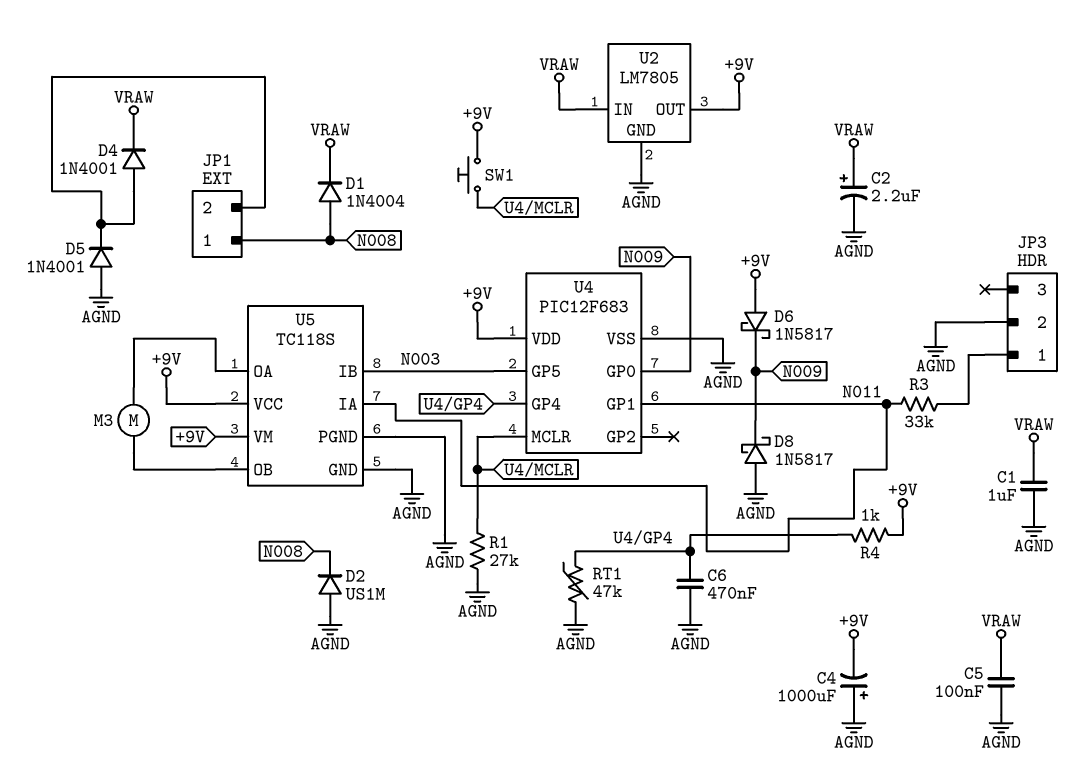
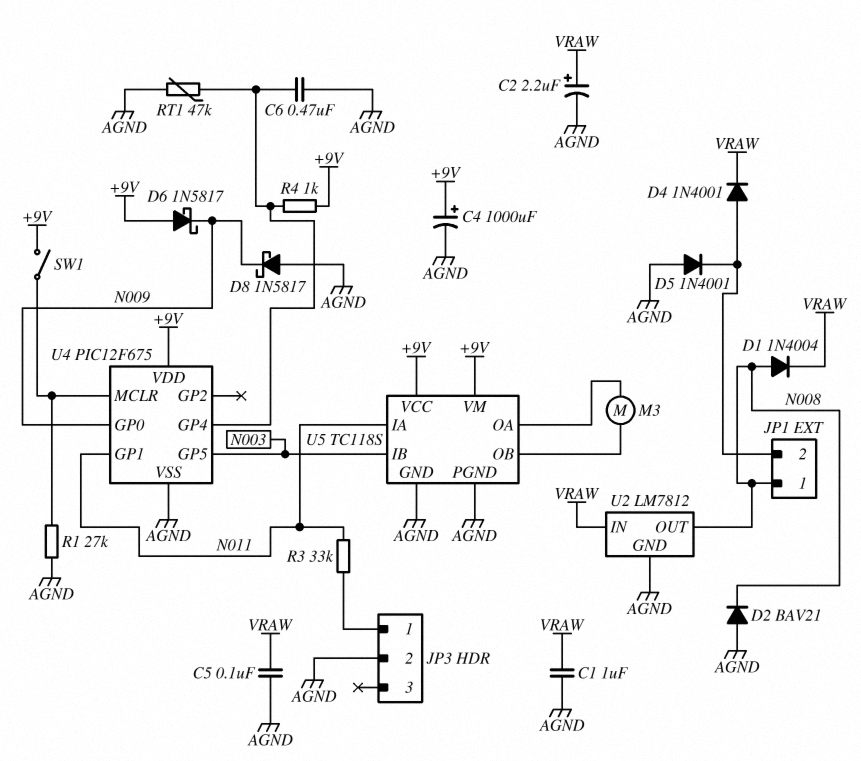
C4: 1000uF (plus AGND, minus +9V) -> 1000uF (plus +9V, minus AGND)
D2: diode US1M (A AGND, K N008) -> diode BAV21 (A AGND, K N008)
SW1: button (+9V, U4/MCLR) -> switch (+9V, U4/MCLR)
U2: LM7805 -> LM7812
U2 pin OUT: +9V -> N008
U4: PIC12F683 -> PIC12F675

